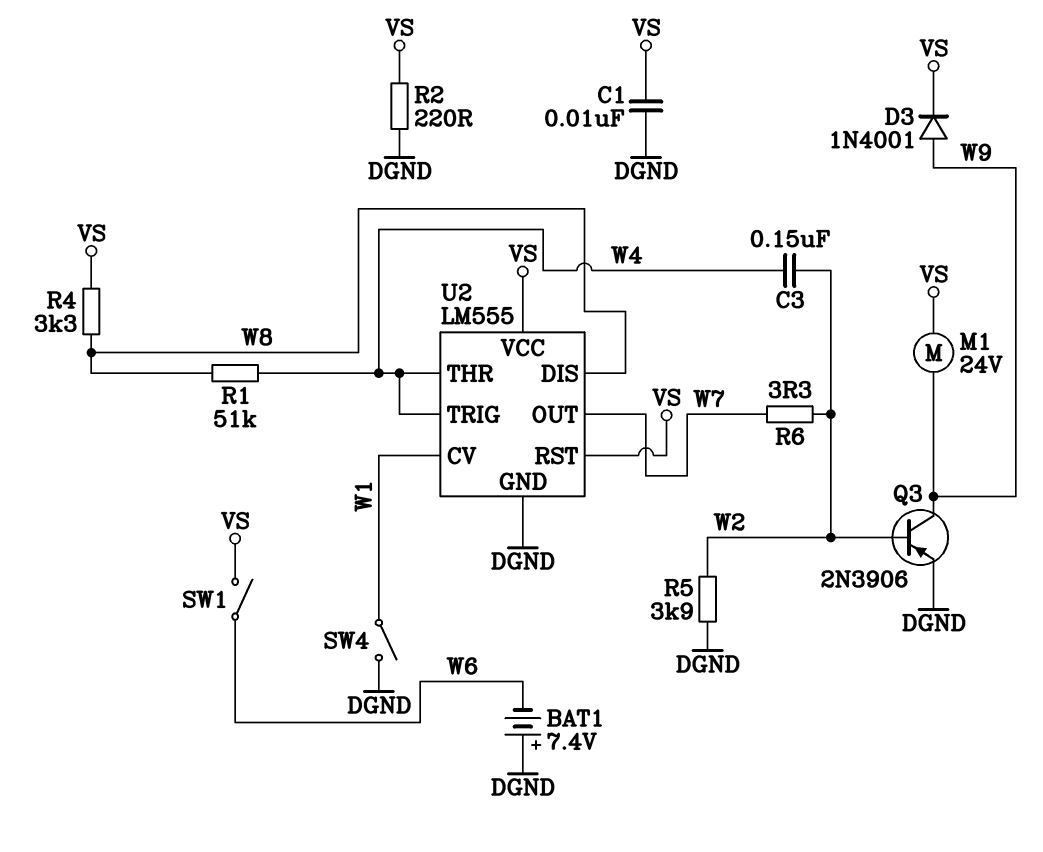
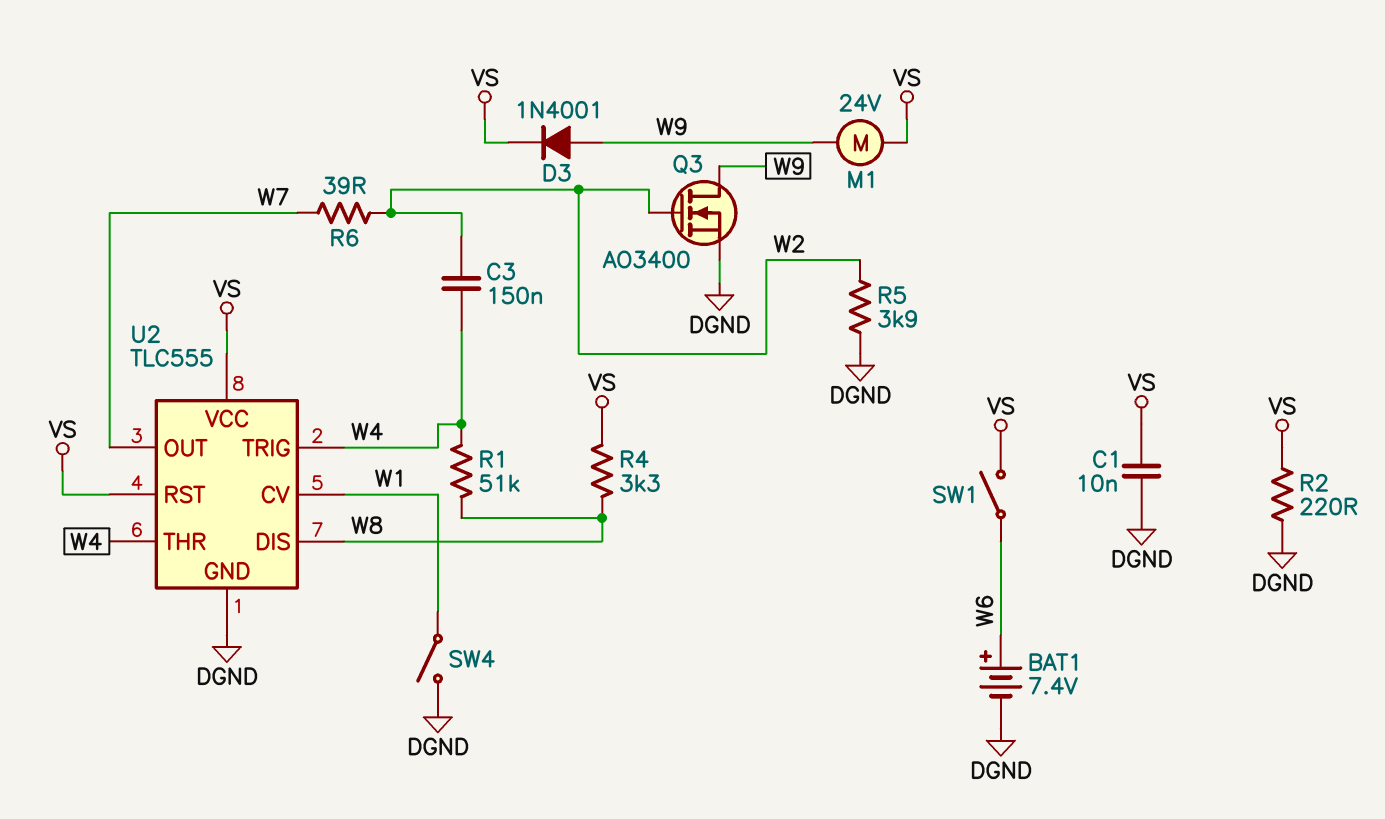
BAT1: 7.4V (plus DGND, minus W6) -> 7.4V (plus W6, minus DGND)
Q3: PNP 2N3906 (B W2, C W9, E DGND) -> NMOS AO3400 (G W2, D W9, S DGND)
R6: 3.3 (W2, W7) -> 39 (W2, W7)
U2: LM555 -> TLC555

